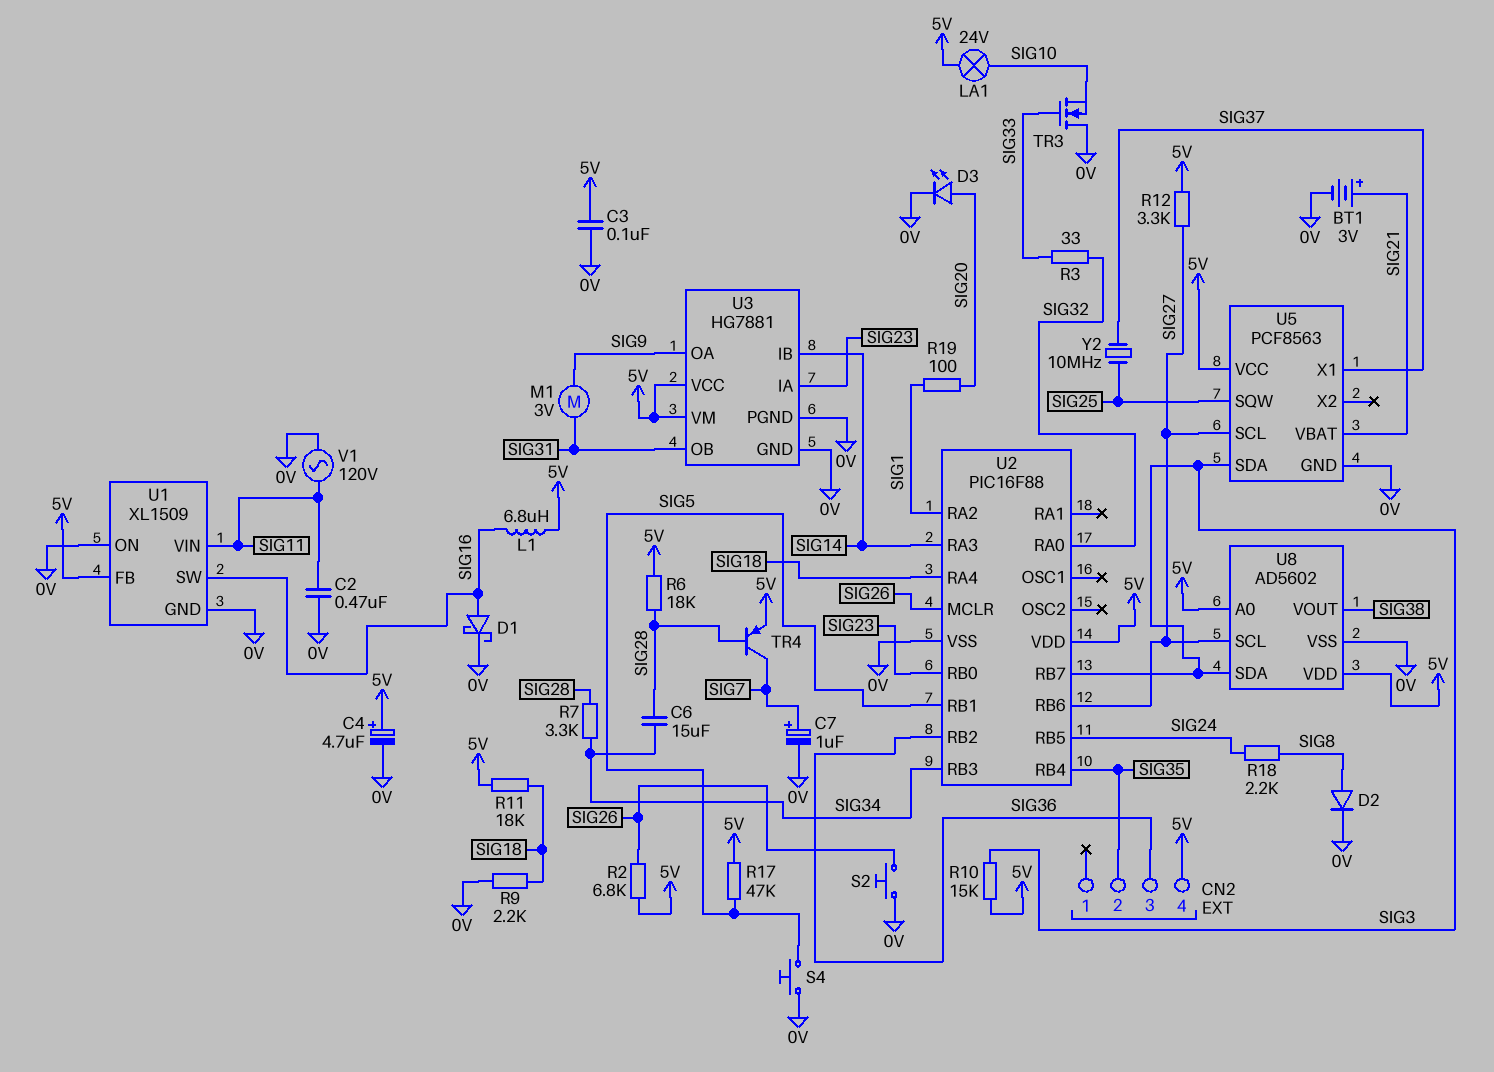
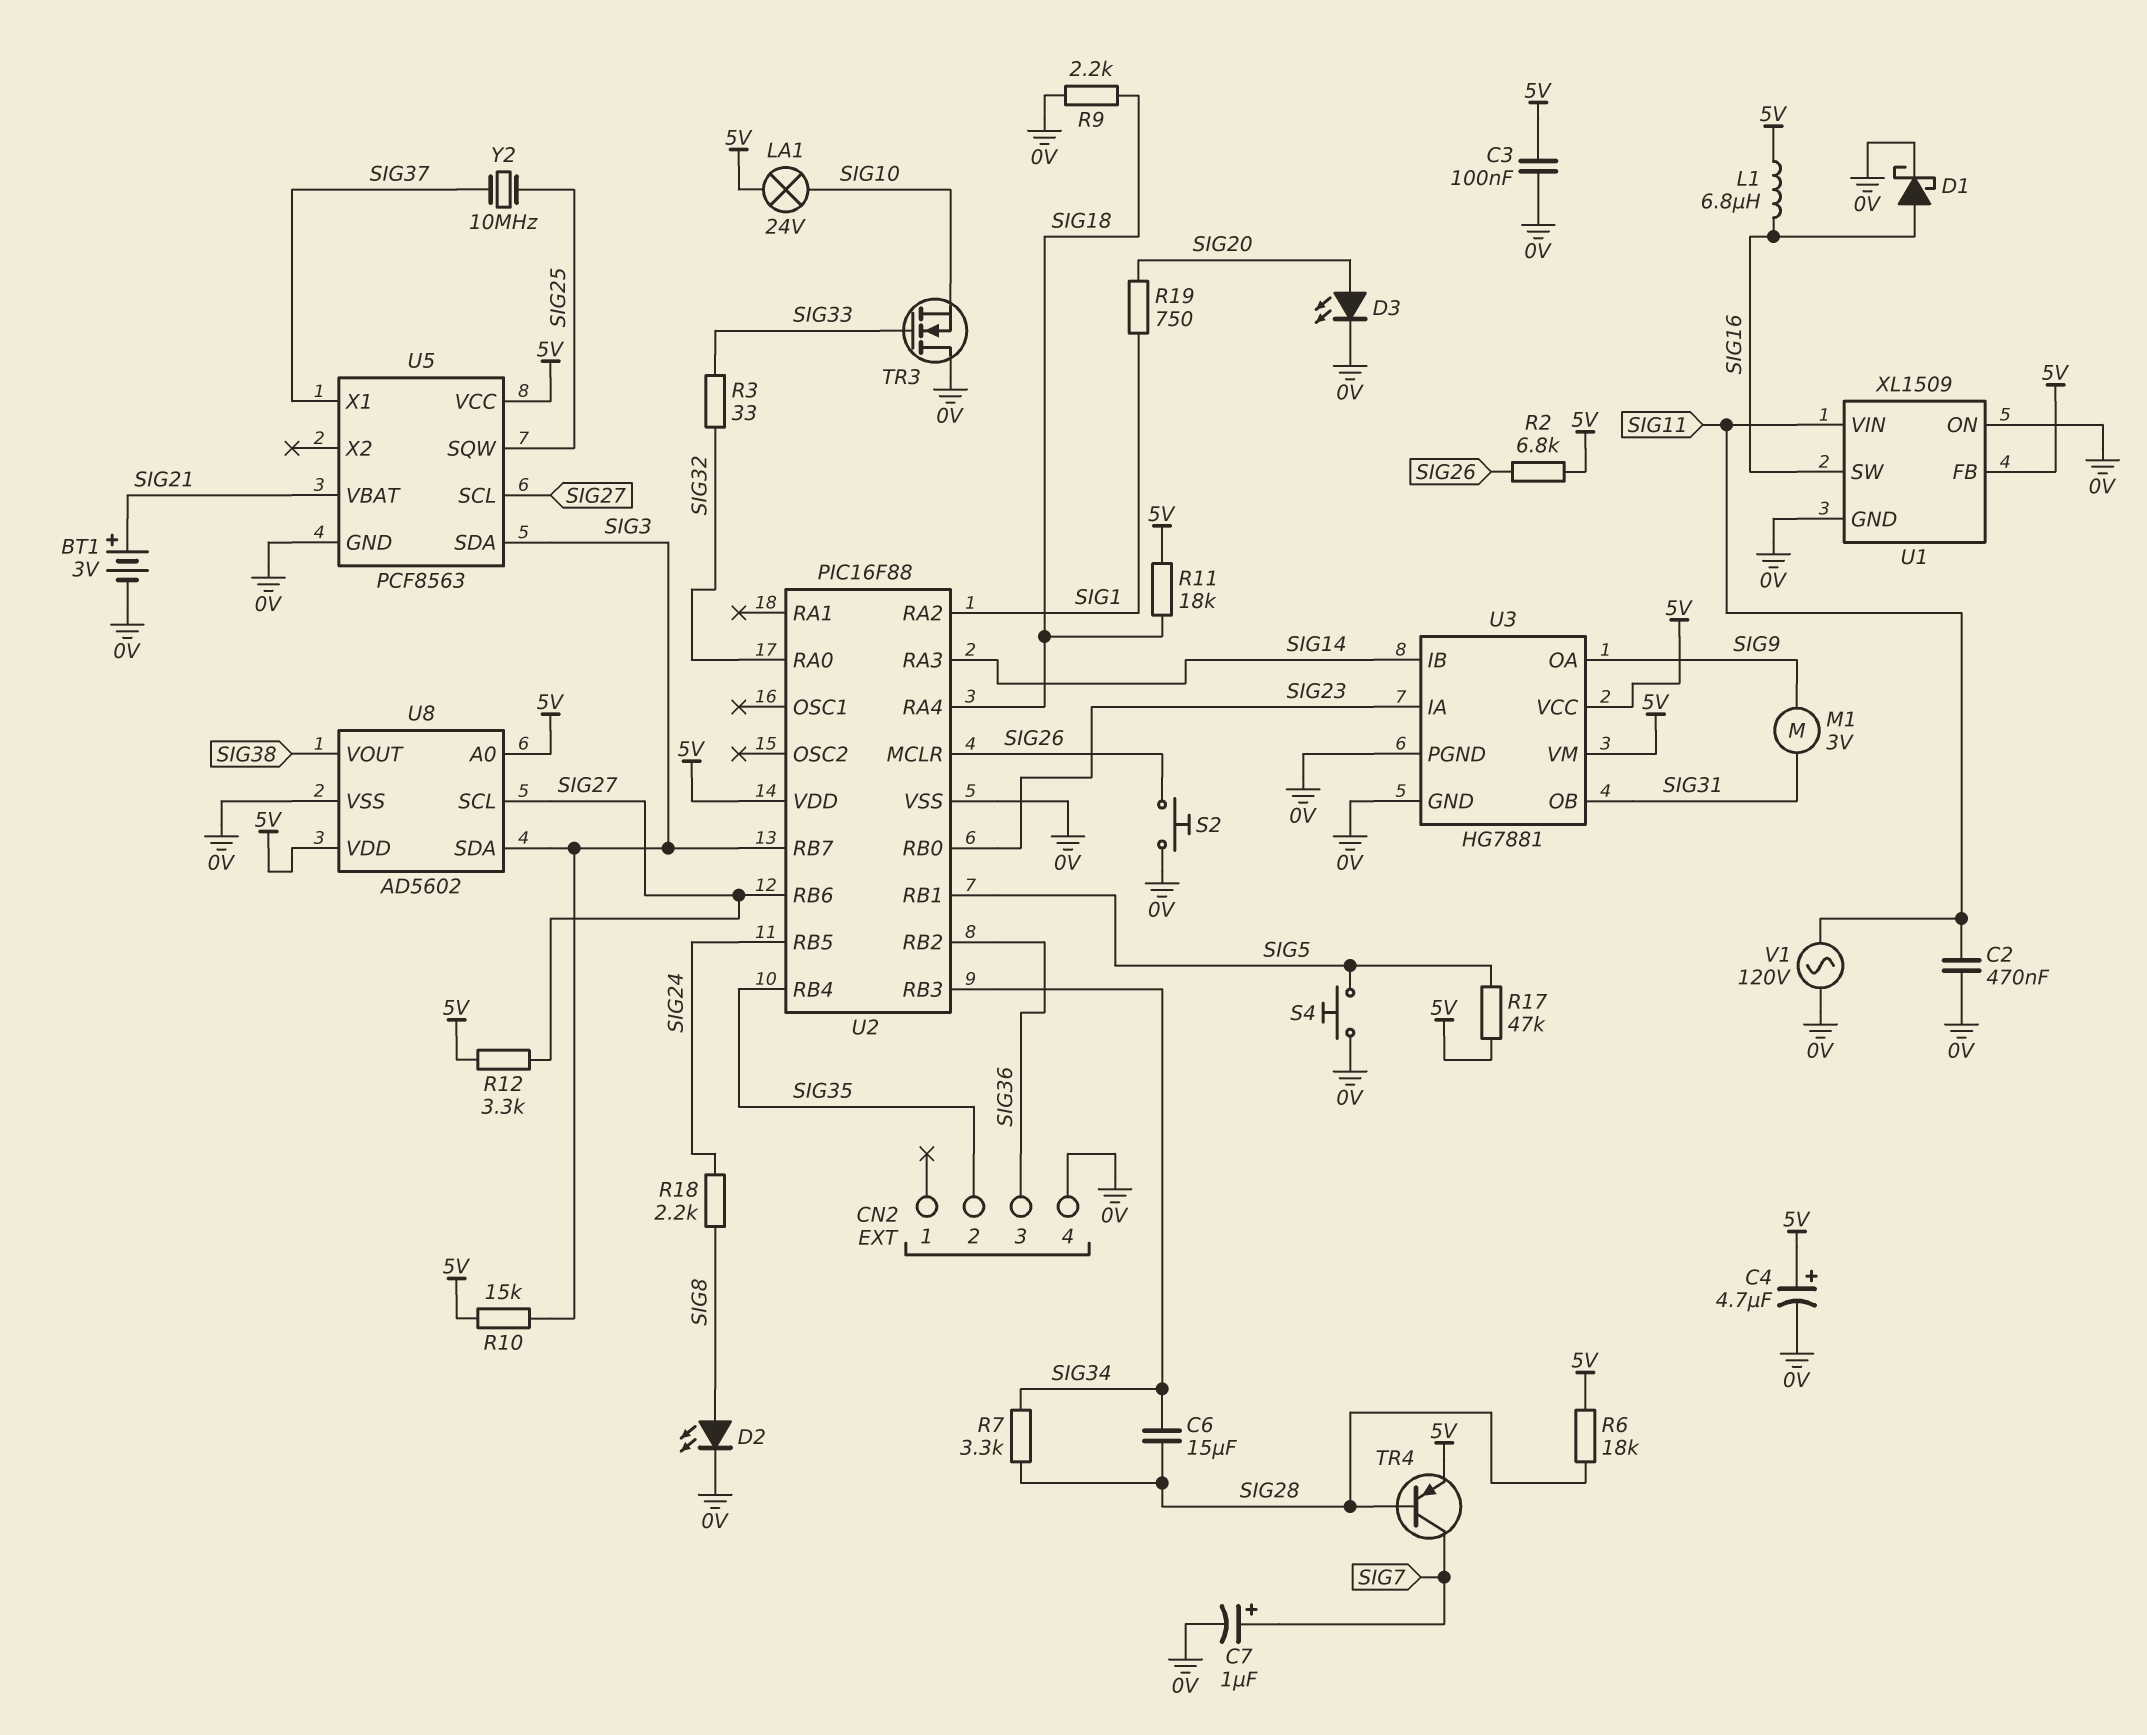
CN2 pin 4: 5V -> 0V
D2: diode (A SIG8, K 0V) -> LED (A SIG8, K 0V)
R19: 100 (SIG1, SIG20) -> 750 (SIG1, SIG20)

